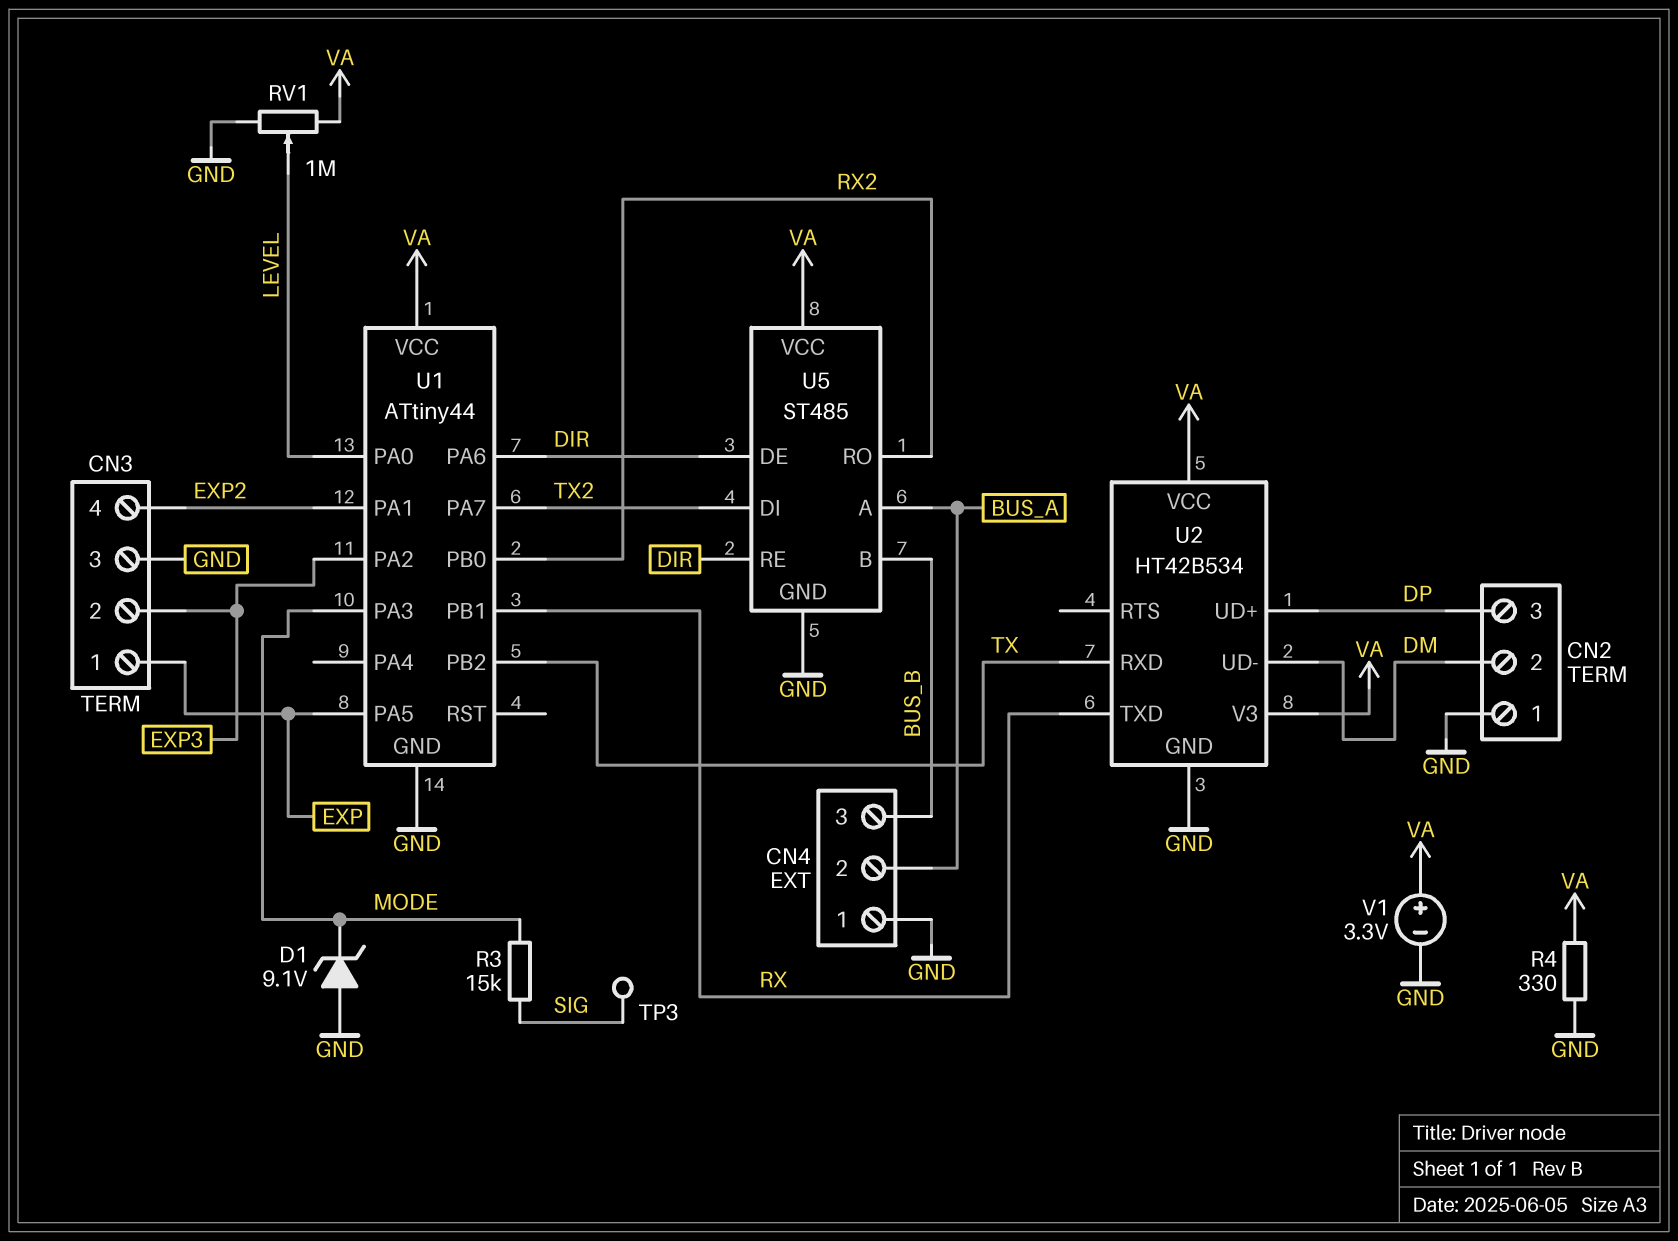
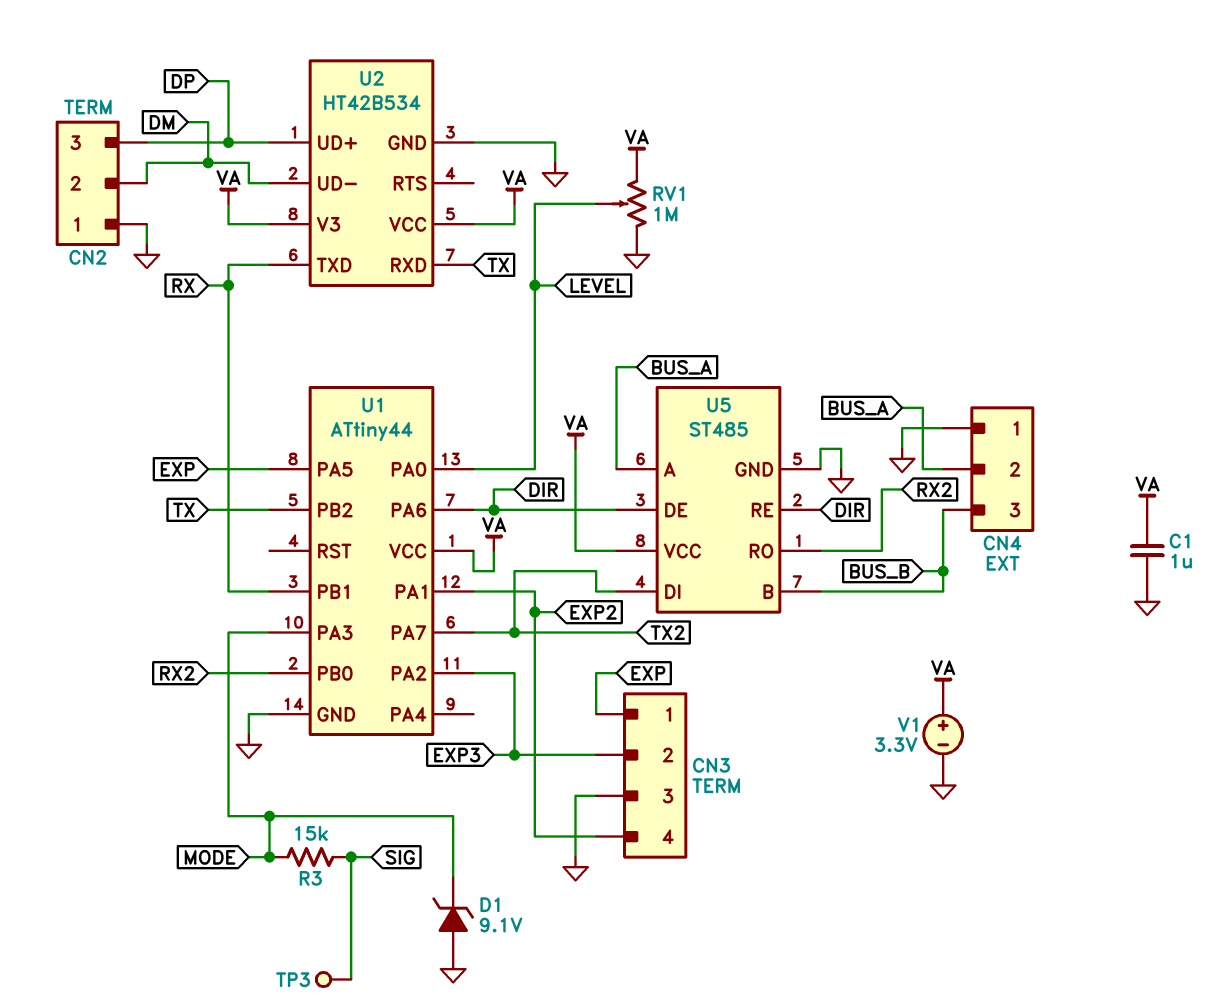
C1: none -> 1uF (GND, VA)
R4: 330 (GND, VA) -> none

